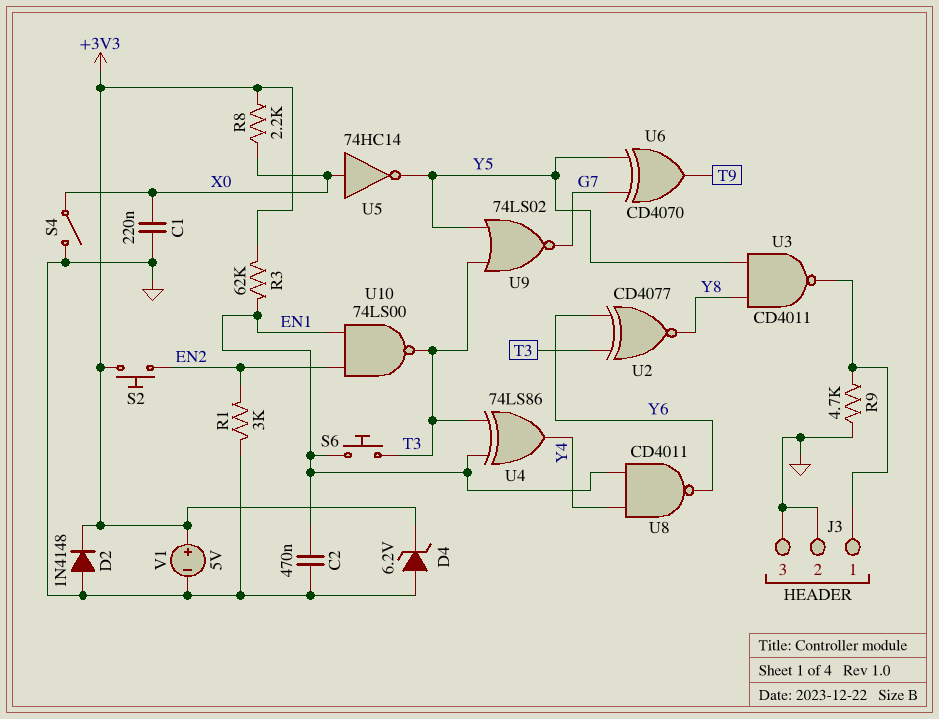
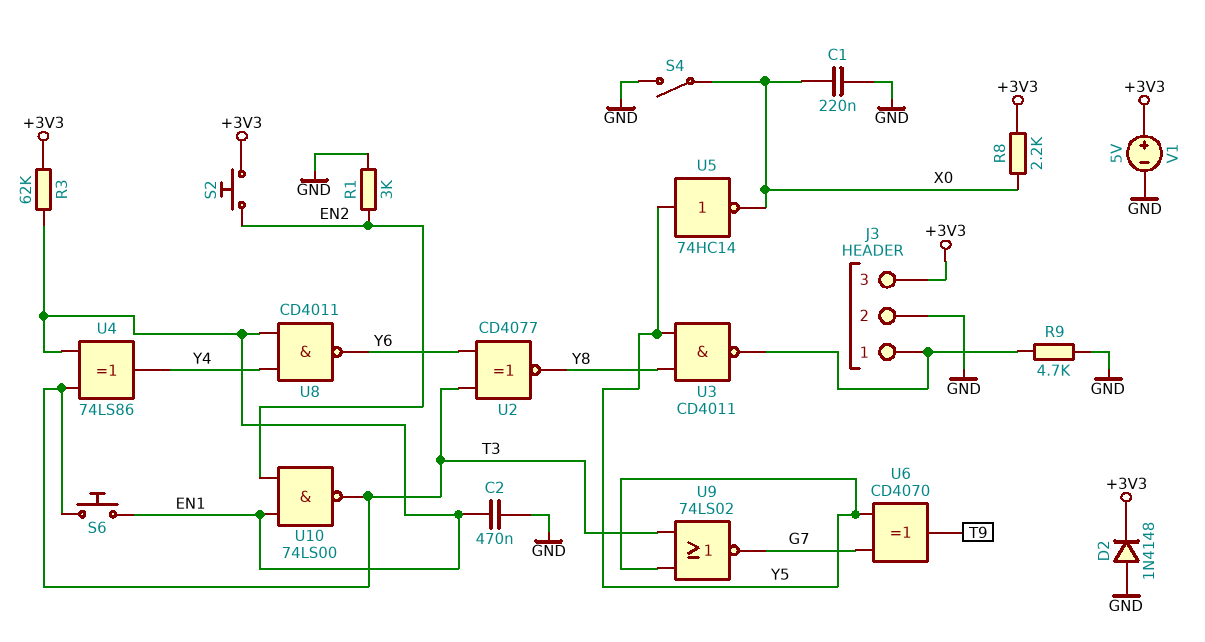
D4: zener 6.2V (A GND, K +3V3) -> none
J3 pin 3: GND -> +3V3
U5: NOT 74HC14 (in X0, out Y5) -> NOT 74HC14 (in Y5, out X0)

